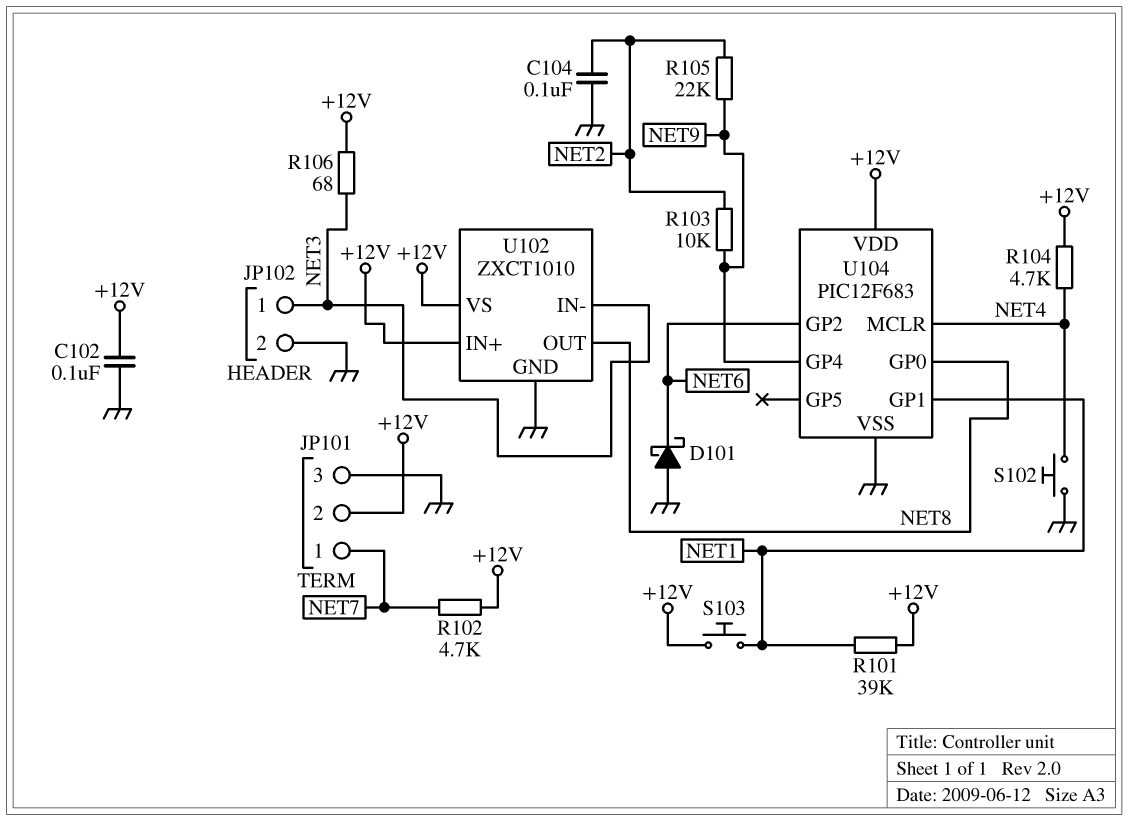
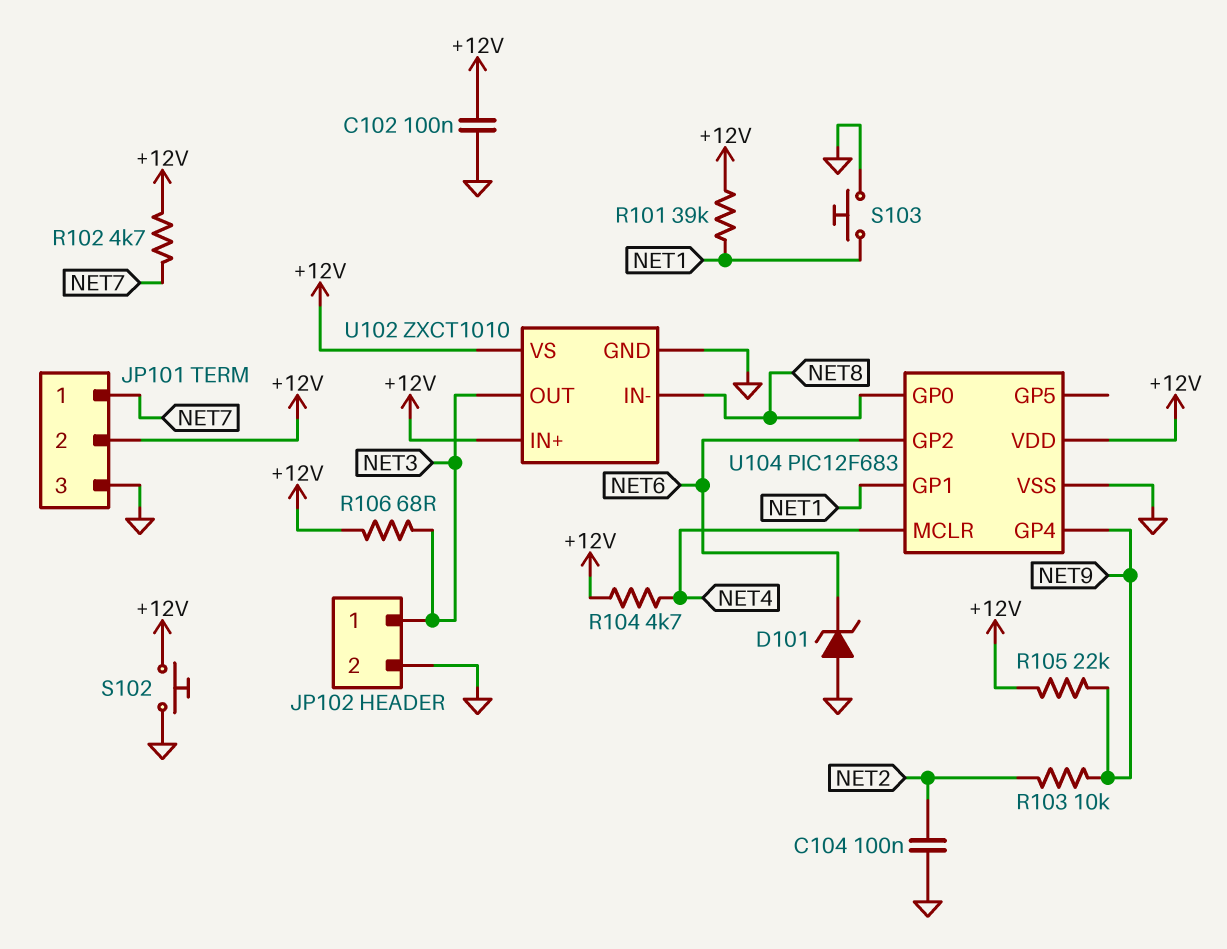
D101: schottky (A GND, K NET6) -> zener (A GND, K NET6)
R105: 22k (NET2, NET9) -> 22k (+12V, NET9)
S102: button (GND, NET4) -> button (+12V, GND)
S103: button (+12V, NET1) -> button (GND, NET1)
U102 pin IN-: NET3 -> NET8
U102 pin OUT: NET8 -> NET3

